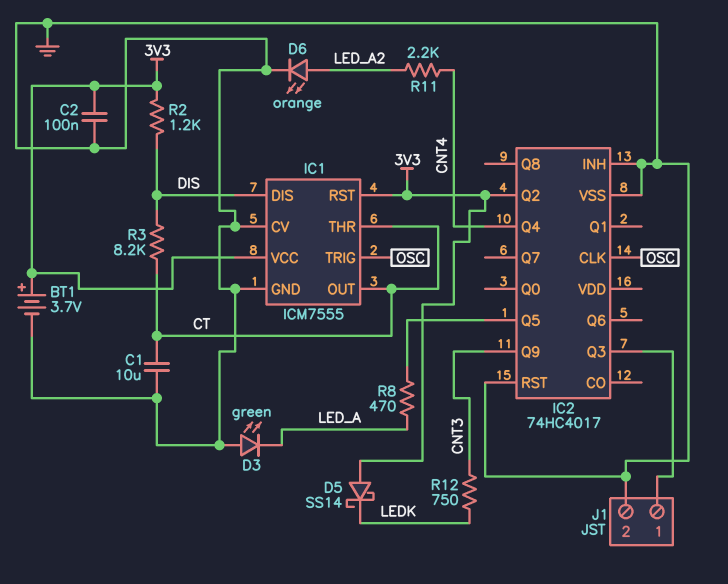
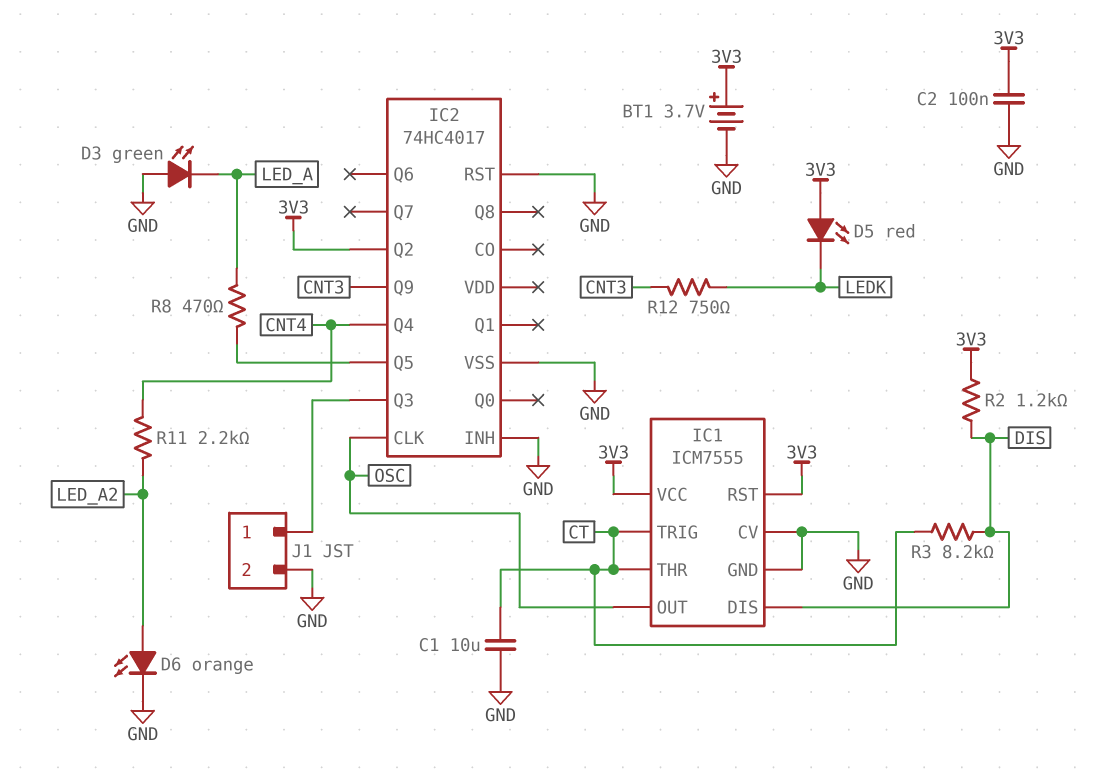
D5: schottky SS14 (A 3V3, K LEDK) -> LED red (A 3V3, K LEDK)
IC1 pin OUT: CT -> OSC
IC1 pin TRIG: OSC -> CT

